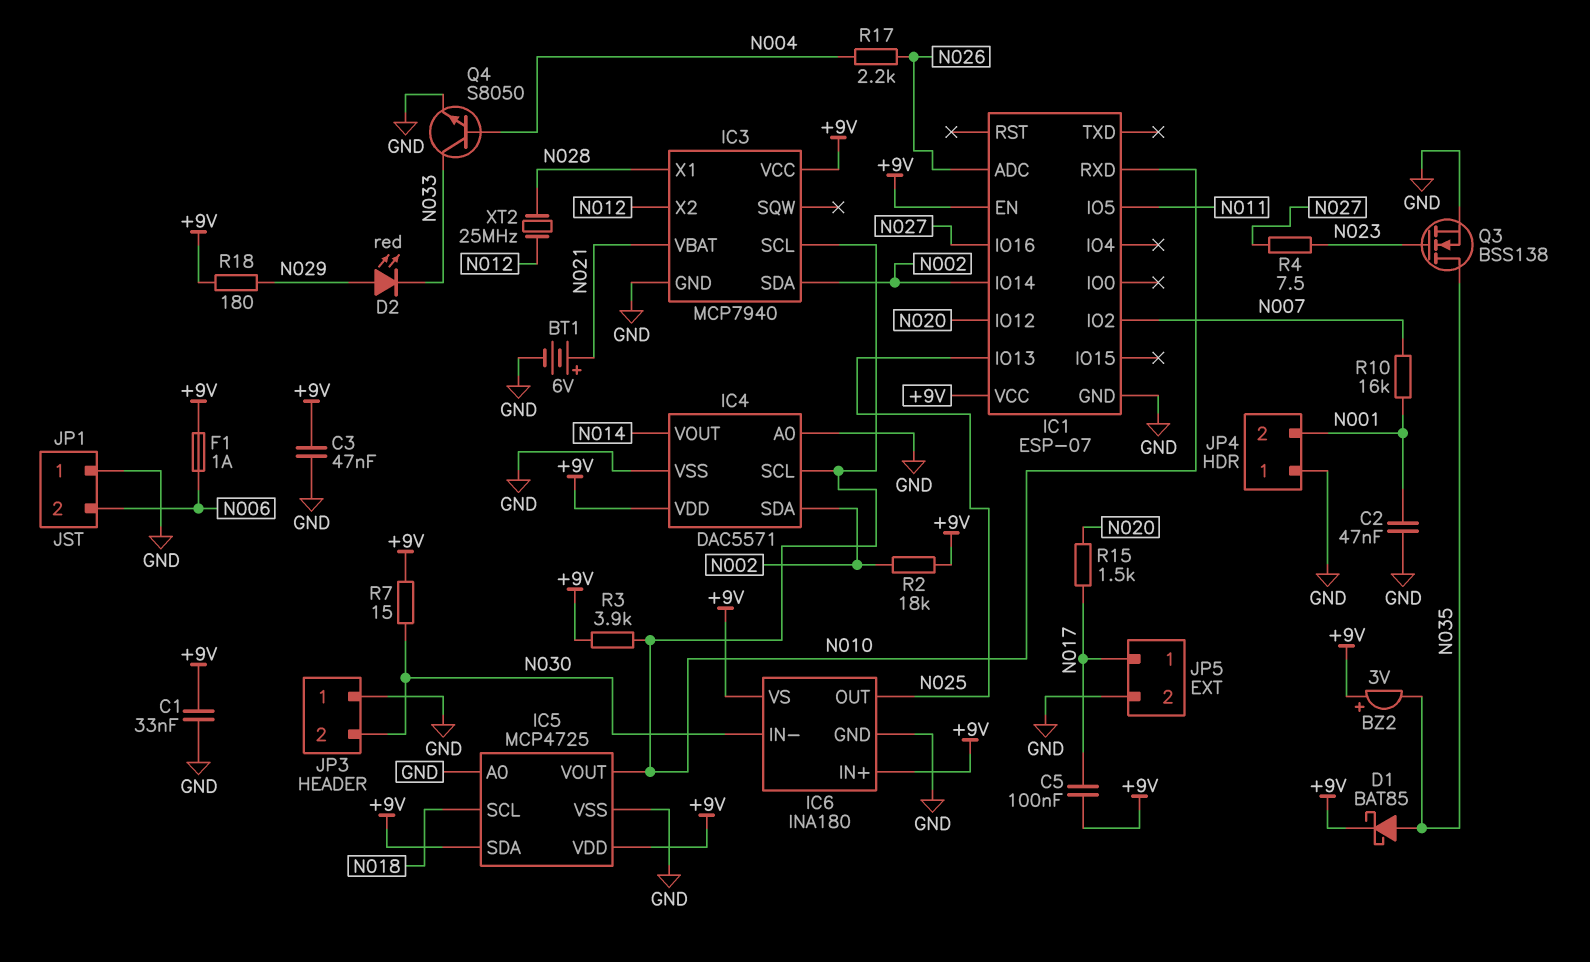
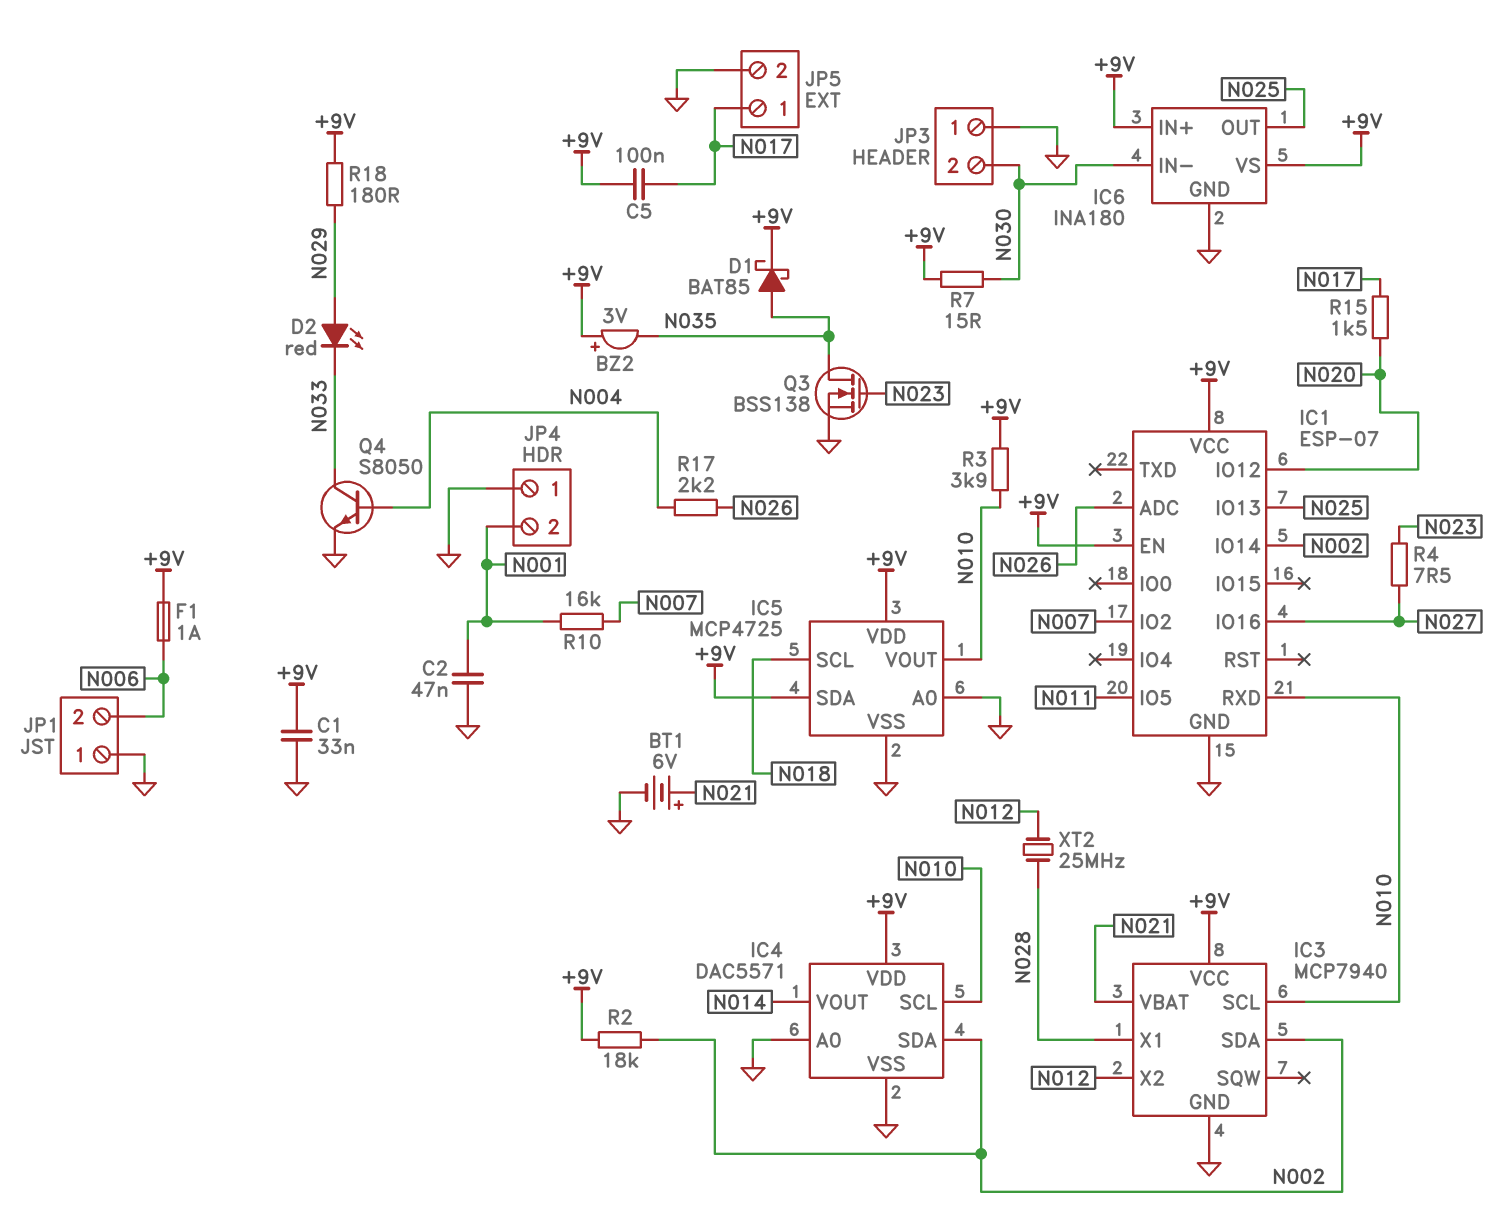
C3: 47nF (+9V, GND) -> none

